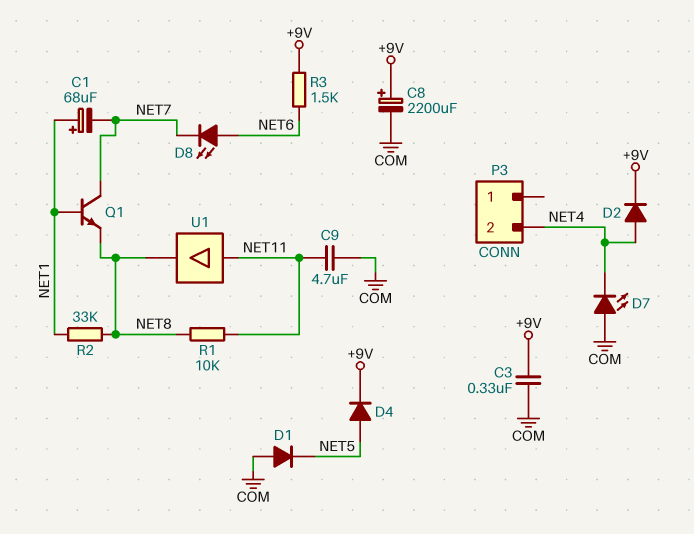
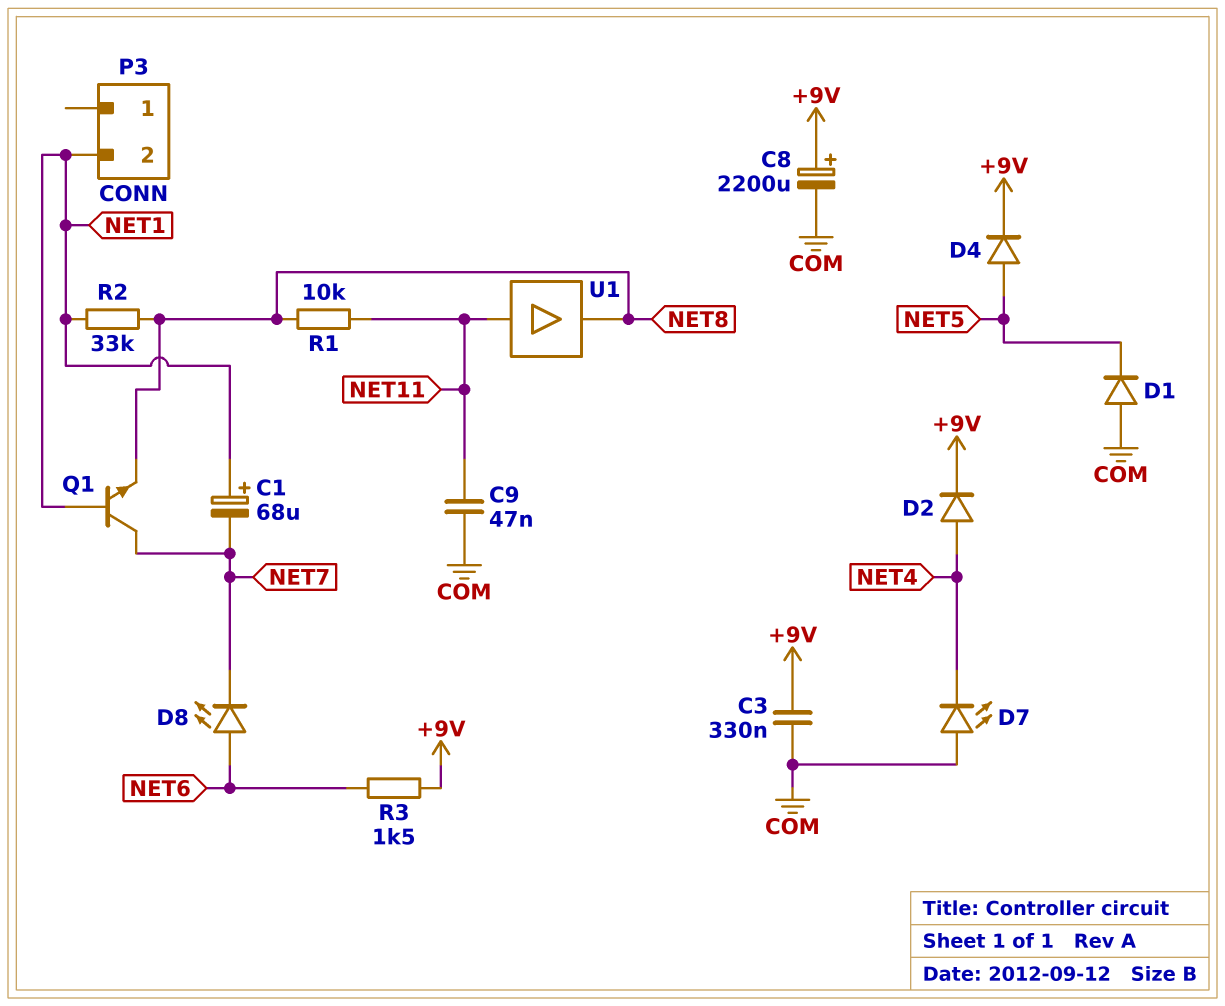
C9: 4.7uF (COM, NET11) -> 47nF (COM, NET11)
P3 pin 2: NET4 -> NET1

